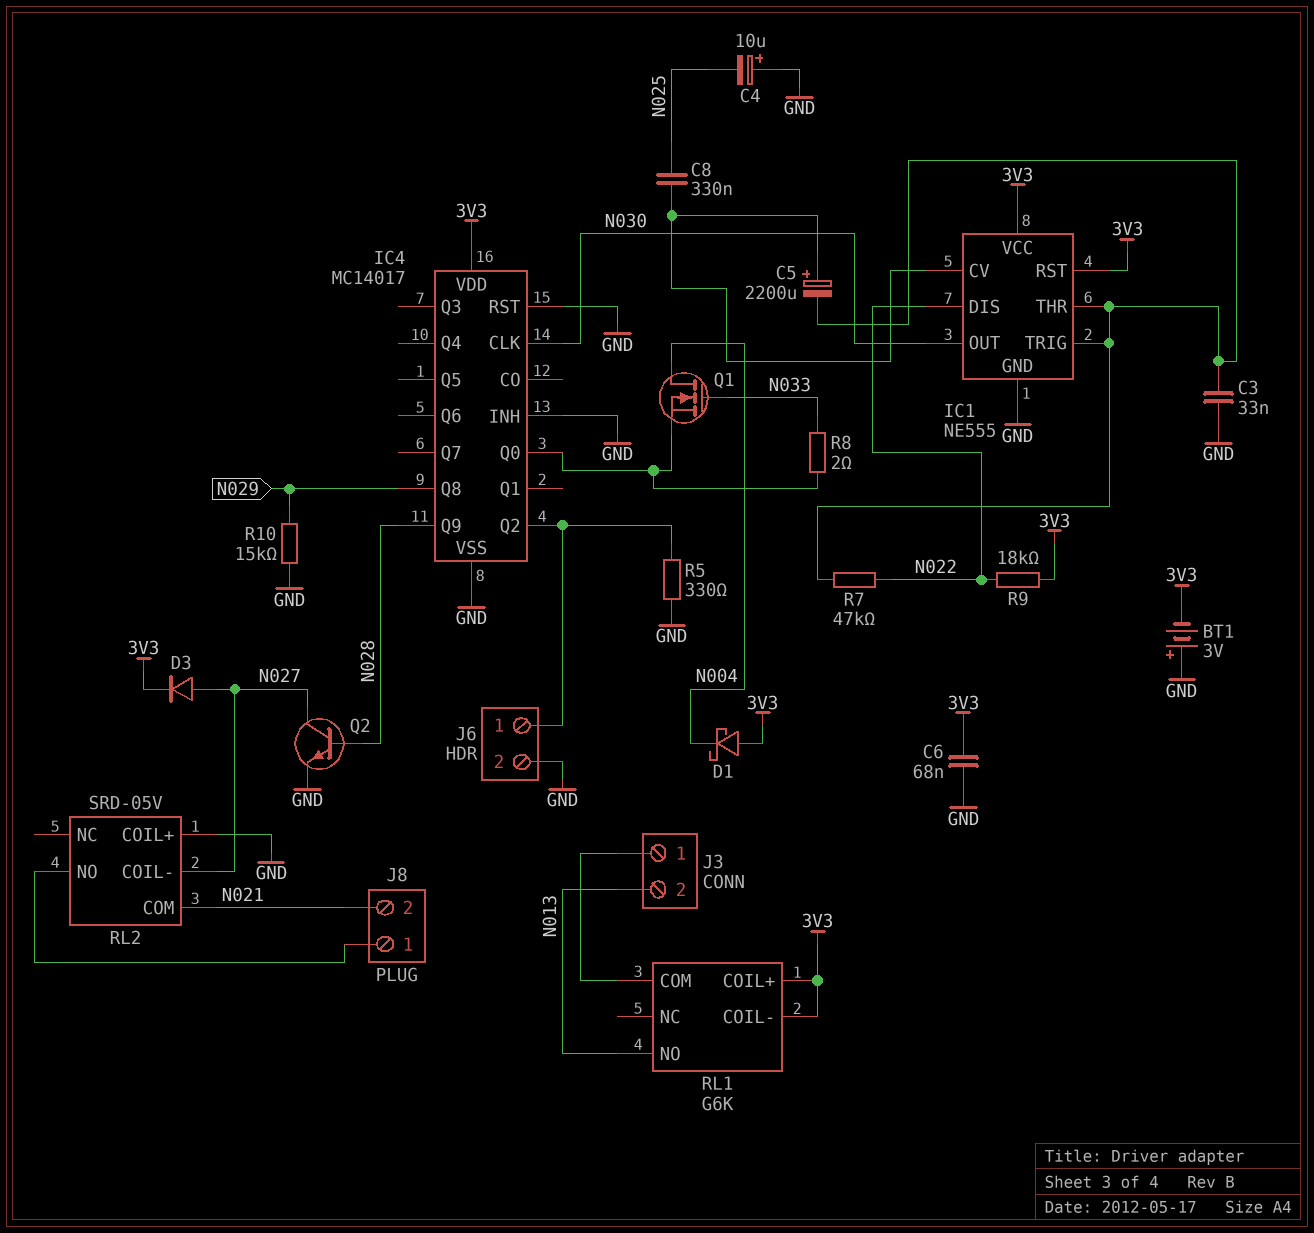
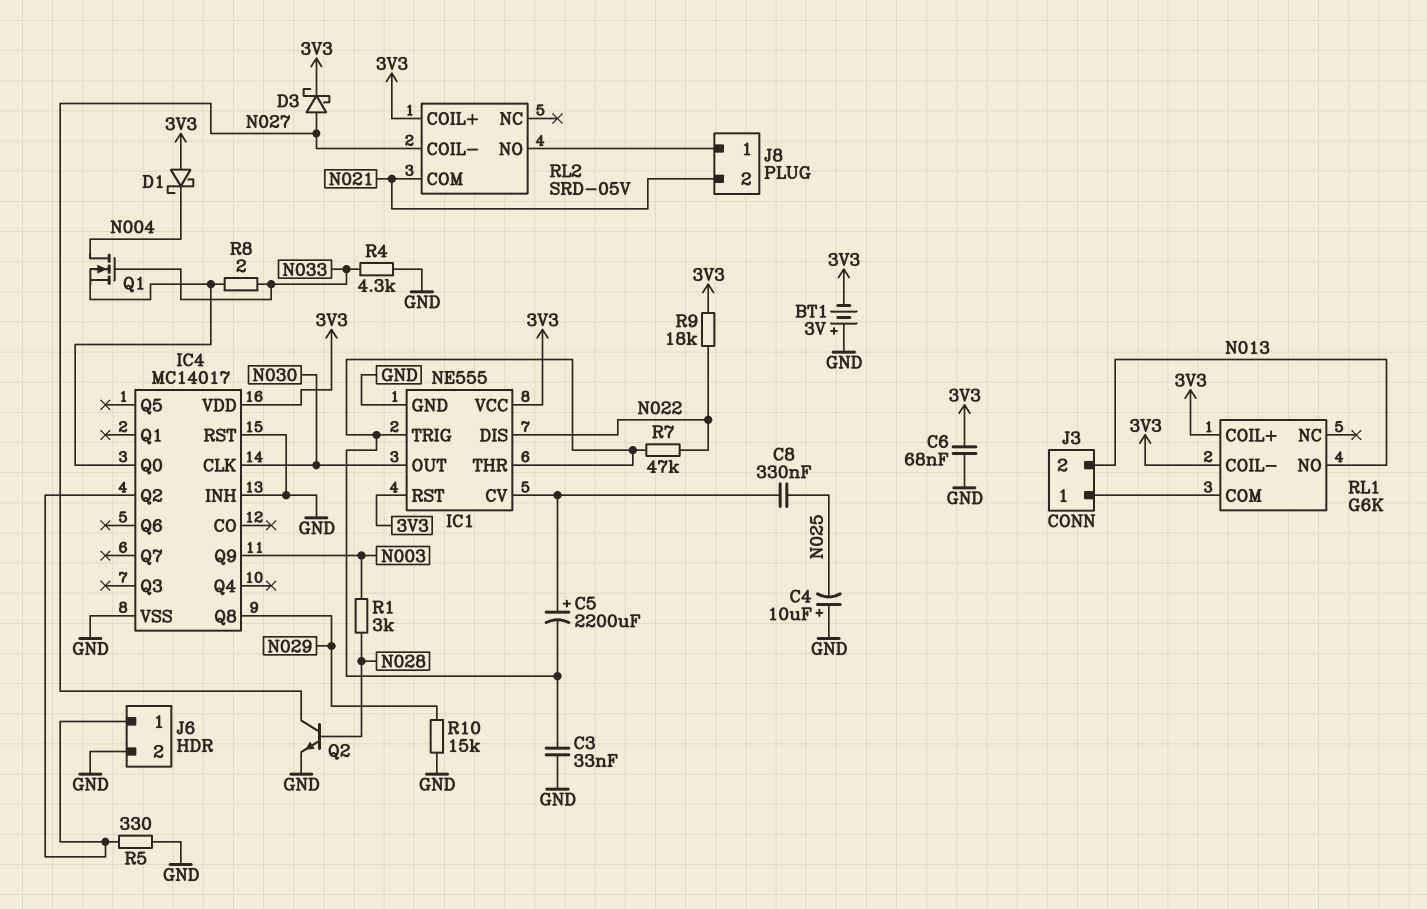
D3: diode (A N027, K 3V3) -> schottky (A N027, K 3V3)
IC4 pin Q9: N028 -> N003
R1: none -> 3k (N003, N028)
R4: none -> 4.3k (GND, N033)
RL2 pin COIL+: GND -> 3V3

